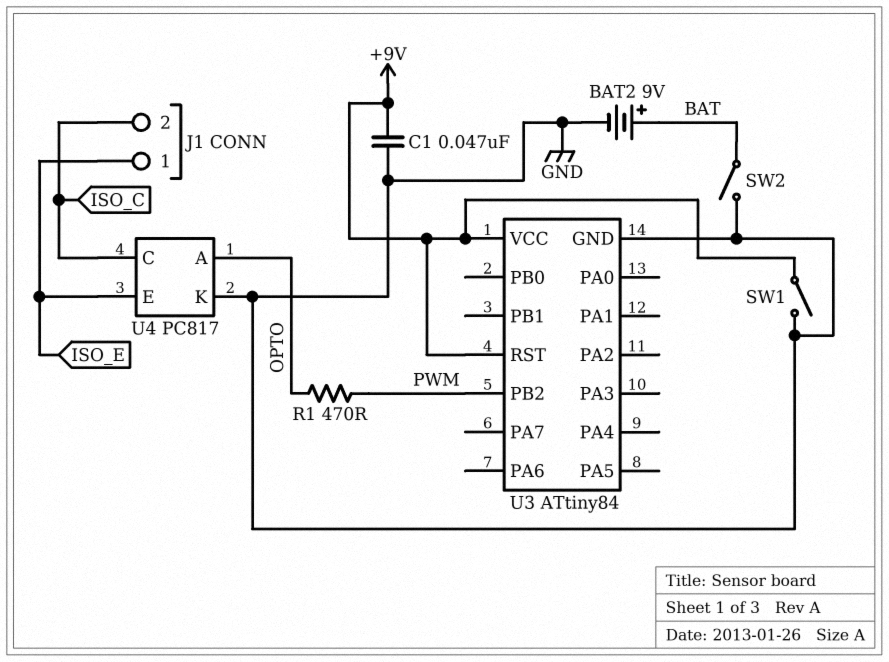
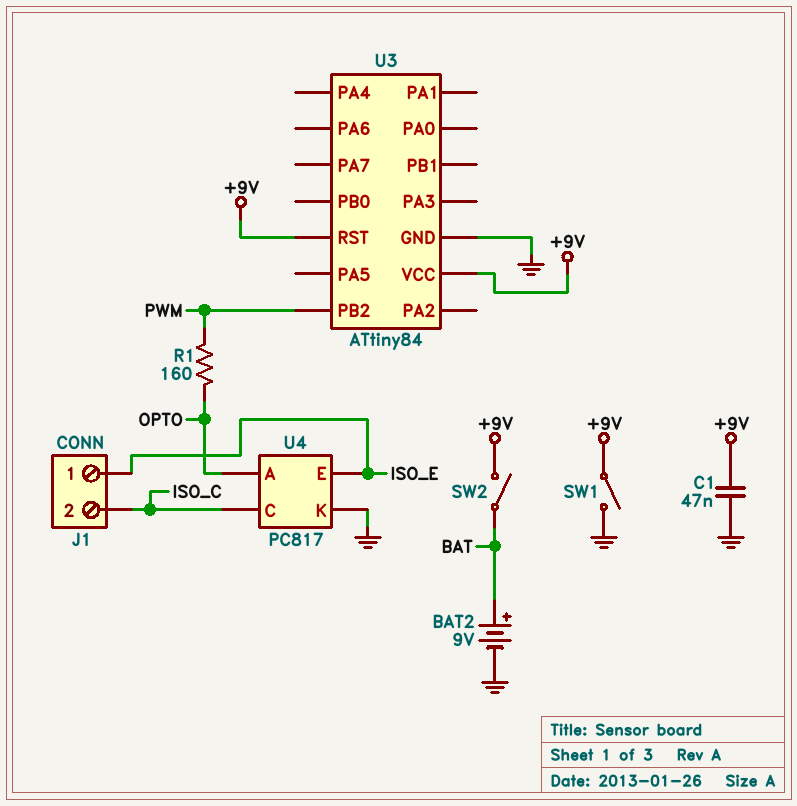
R1: 470 (OPTO, PWM) -> 160 (OPTO, PWM)
SW2: switch (BAT, GND) -> switch (+9V, BAT)

